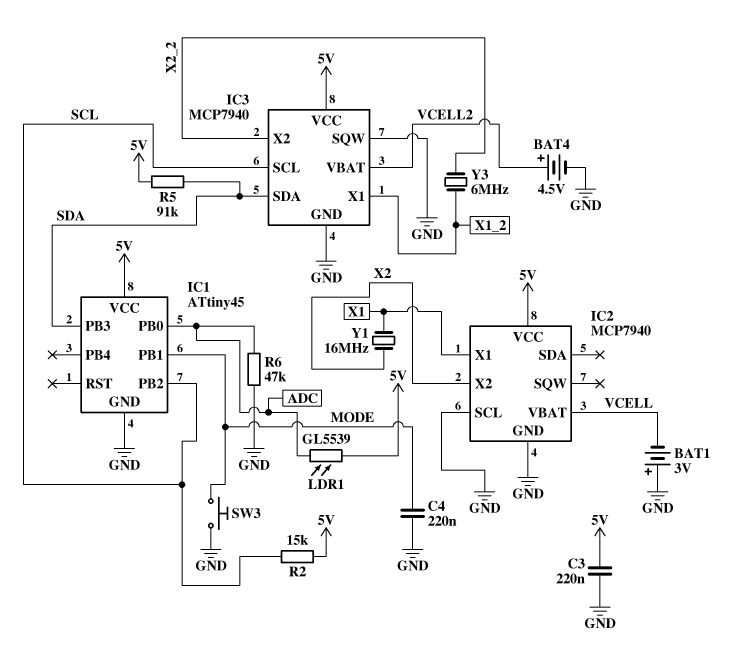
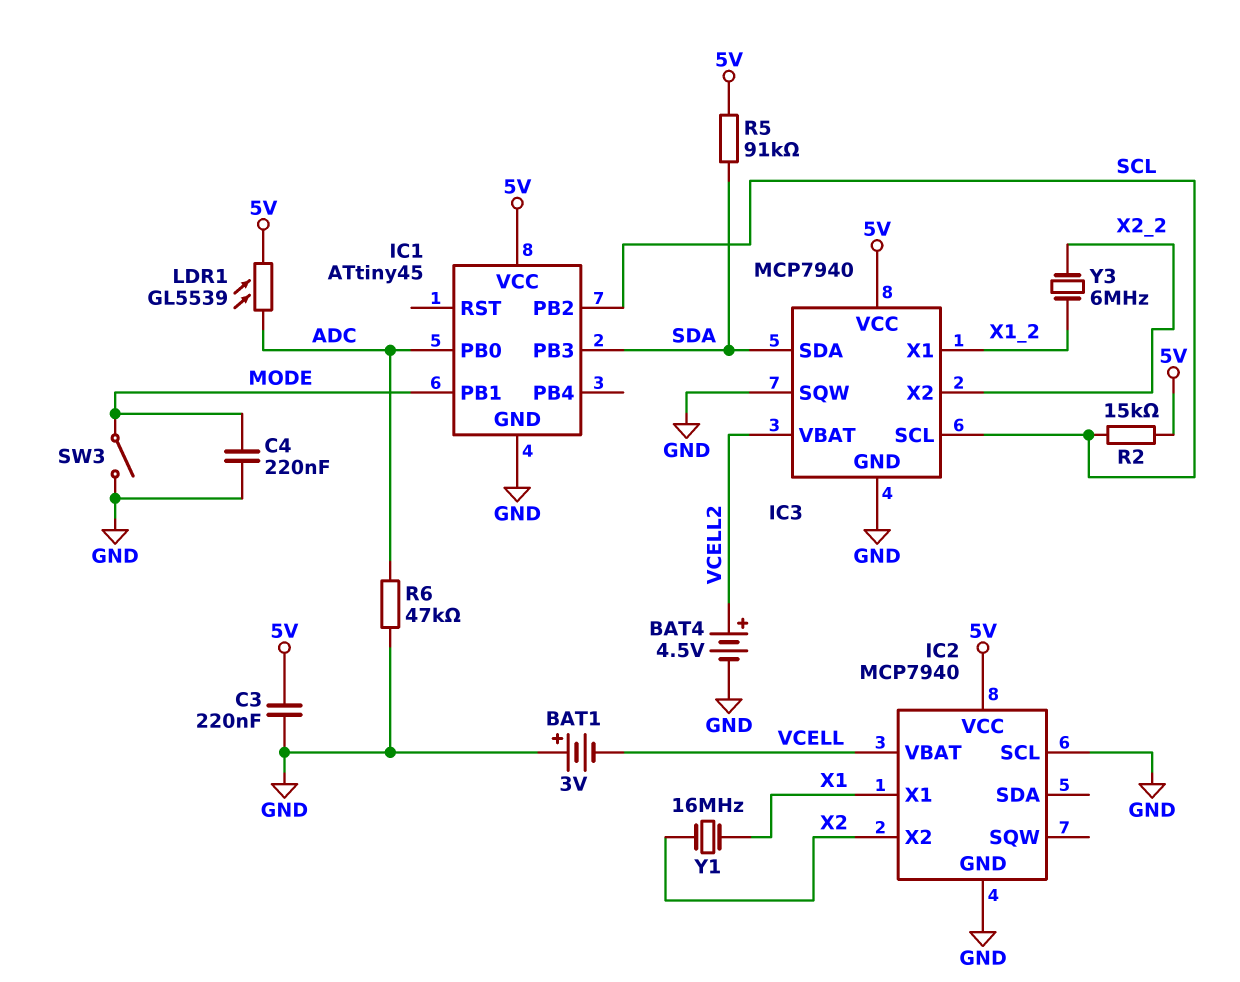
SW3: button (GND, MODE) -> switch (GND, MODE)

